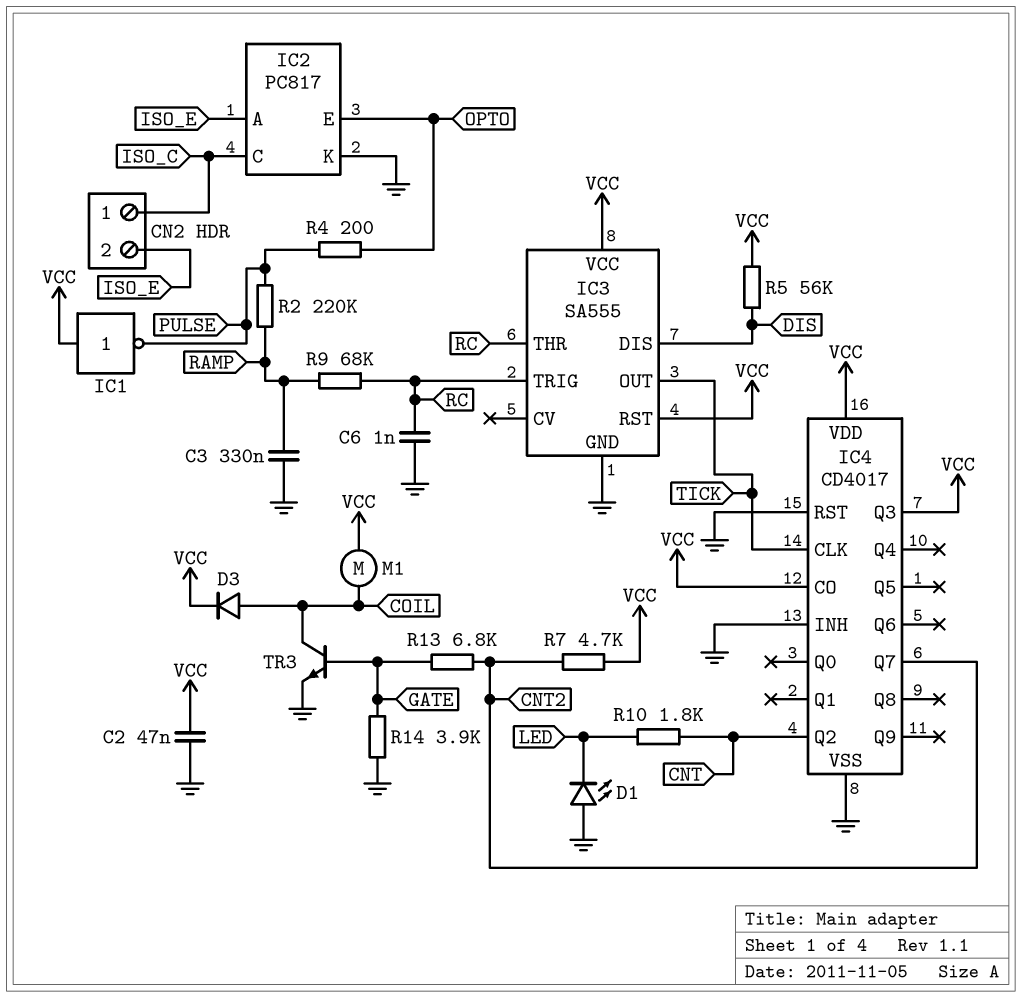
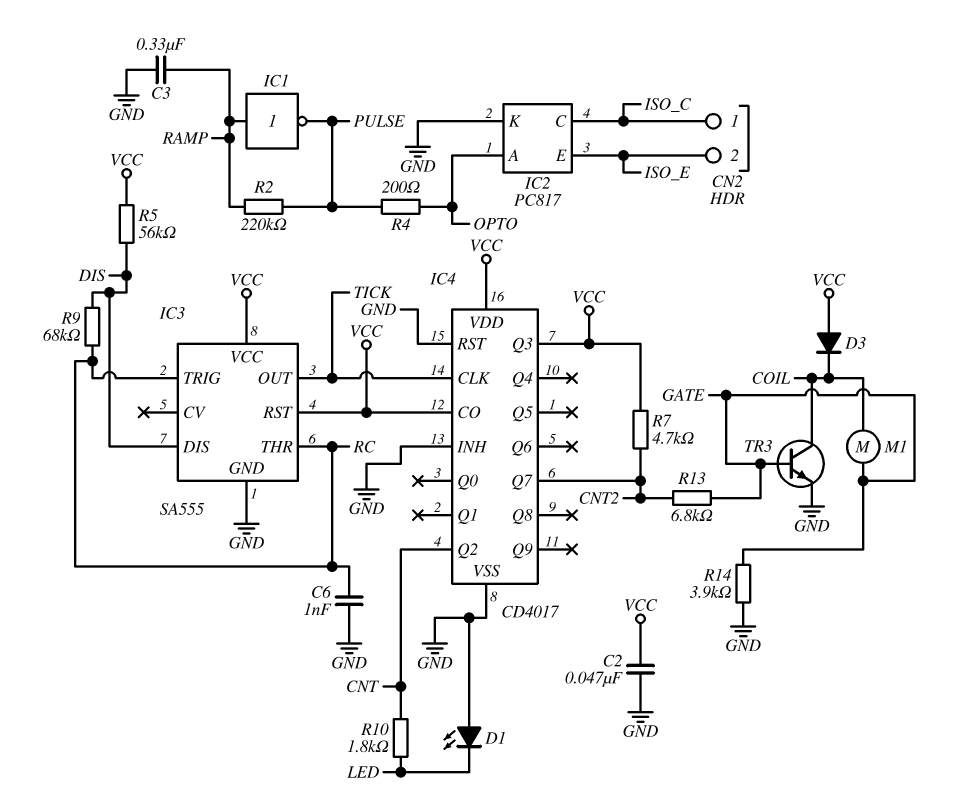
D3: diode (A COIL, K VCC) -> diode (A VCC, K COIL)
IC1: NOT (in VCC, out PULSE) -> NOT (in RAMP, out PULSE)
IC2 pin A: ISO_E -> OPTO
IC2 pin E: OPTO -> ISO_E
M1: motor (COIL, VCC) -> motor (COIL, GATE)
R9: 68k (RAMP, RC) -> 68k (DIS, RC)

